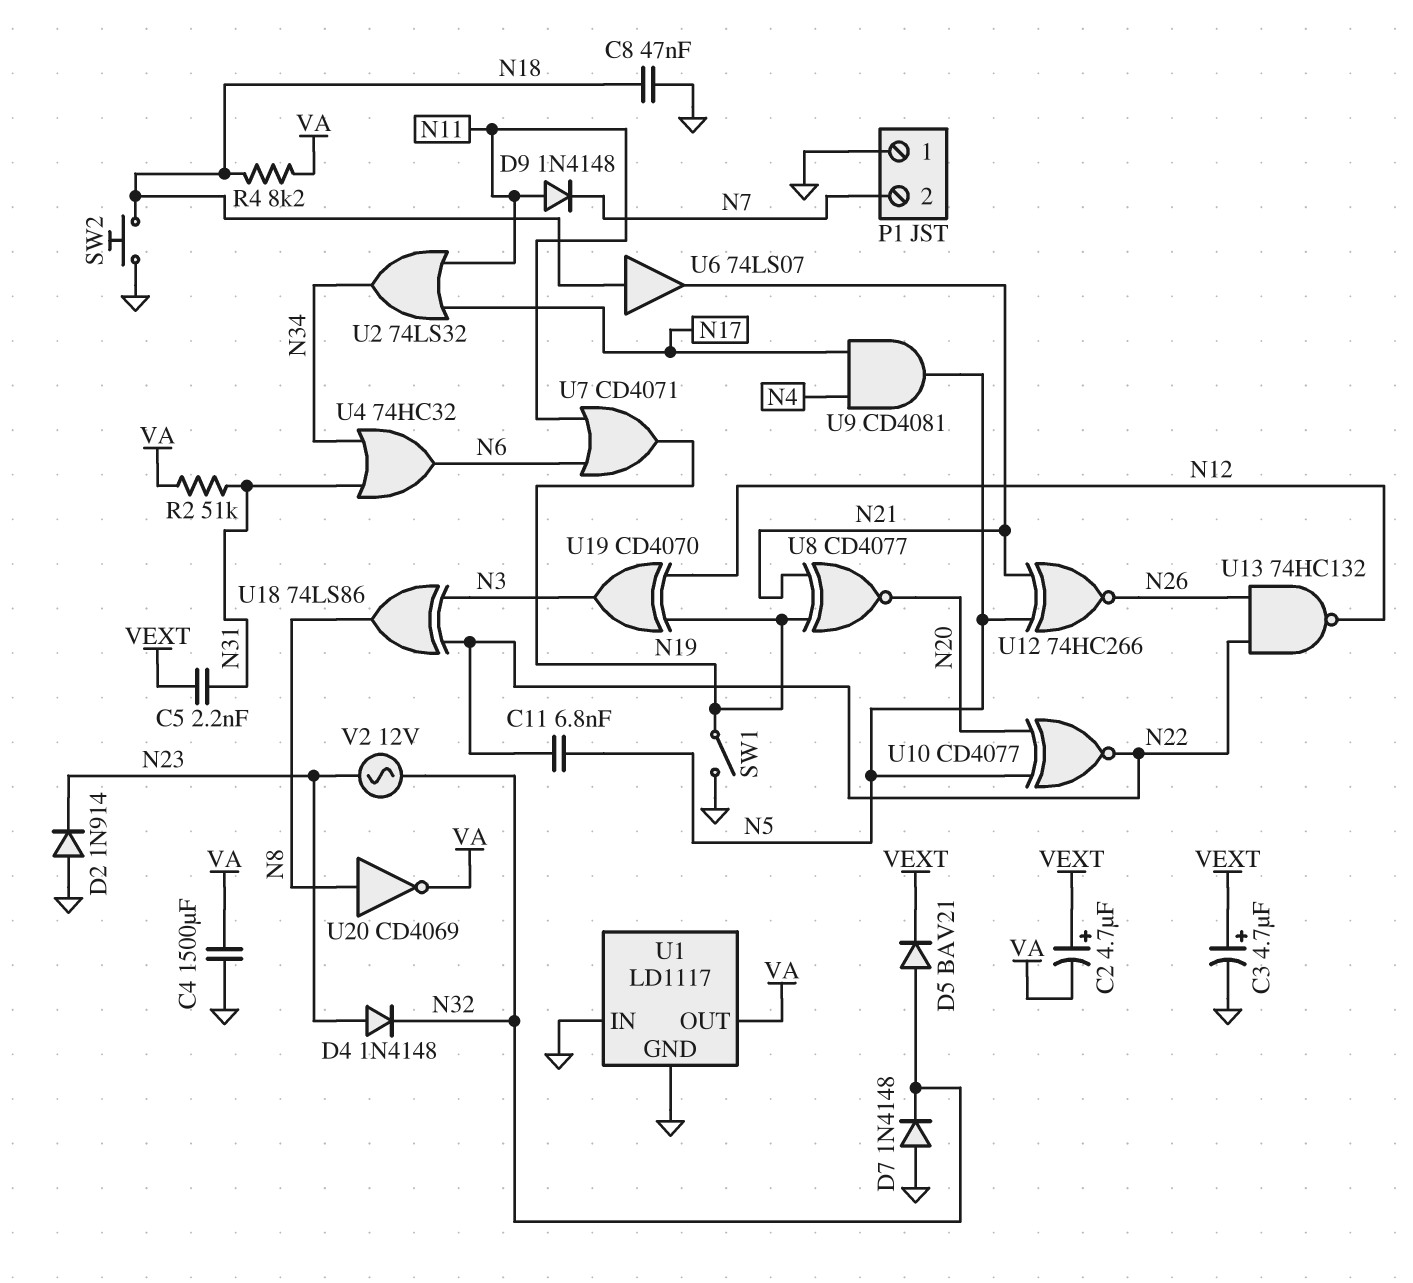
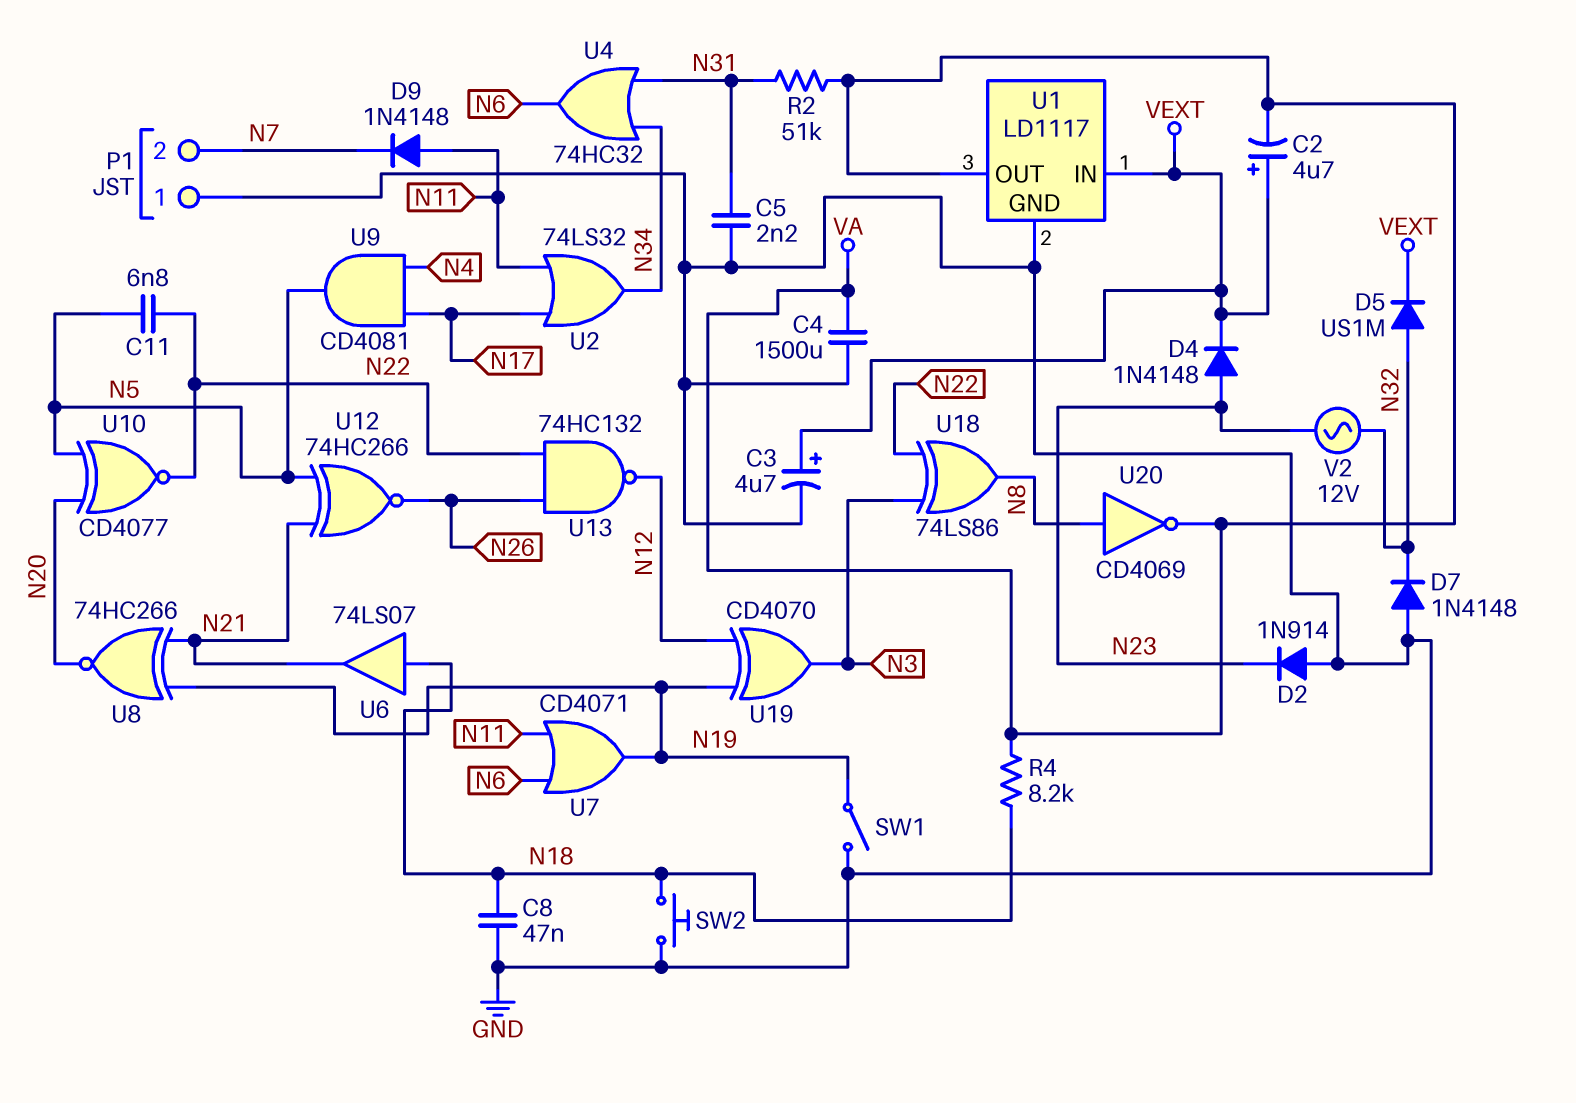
C5: 2.2nF (N31, VEXT) -> 2.2nF (GND, N31)
D4: diode 1N4148 (A N23, K N32) -> diode 1N4148 (A N23, K VEXT)
D5: diode BAV21 (A N32, K VEXT) -> diode US1M (A N32, K VEXT)
U1 pin IN: GND -> VEXT
U8: XNOR CD4077 (in N19, in N21, out N20) -> XNOR 74HC266 (in N19, in N21, out N20)

